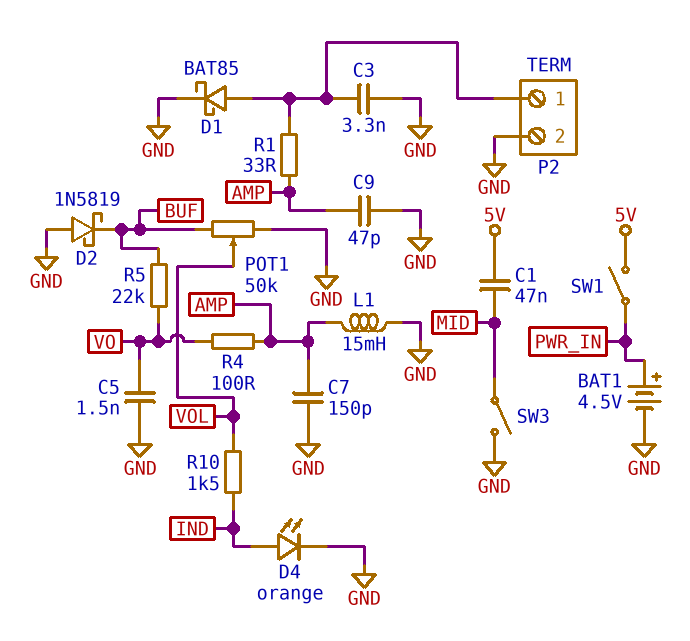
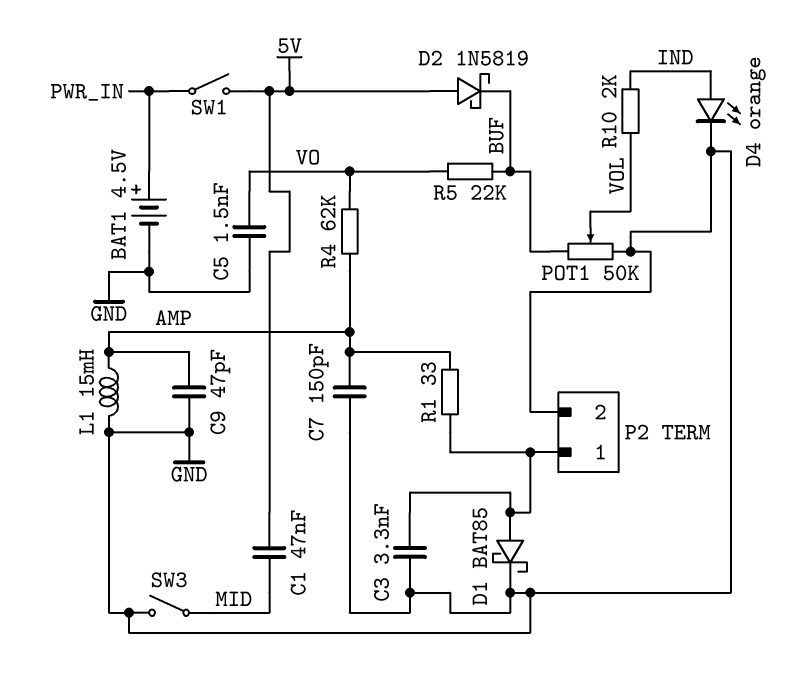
D2: schottky 1N5819 (A GND, K BUF) -> schottky 1N5819 (A 5V, K BUF)
R4: 100 (AMP, VO) -> 62k (AMP, VO)
R10: 1.5k (IND, VOL) -> 2k (IND, VOL)

